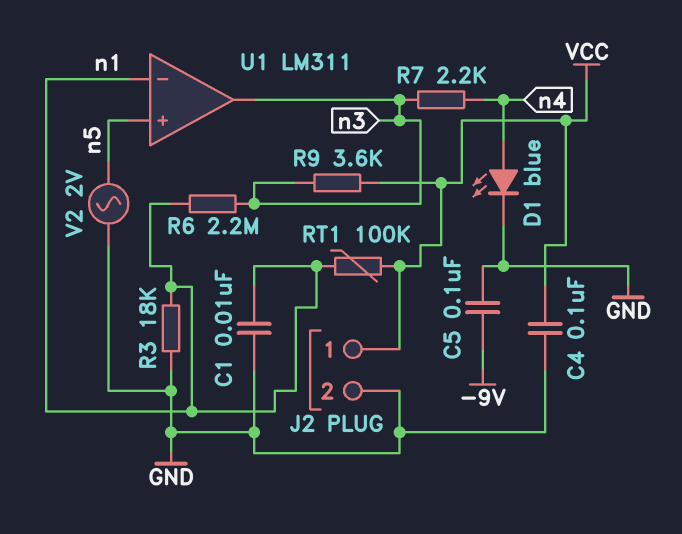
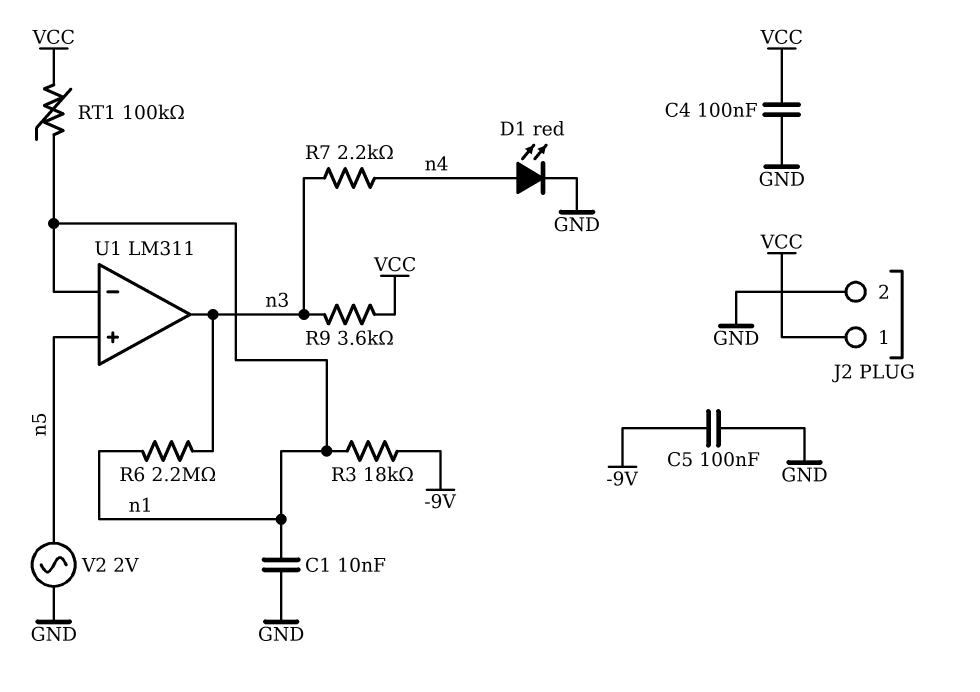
D1: LED blue (A n4, K GND) -> LED red (A n4, K GND)
R3: 18k (GND, n1) -> 18k (-9V, n1)

